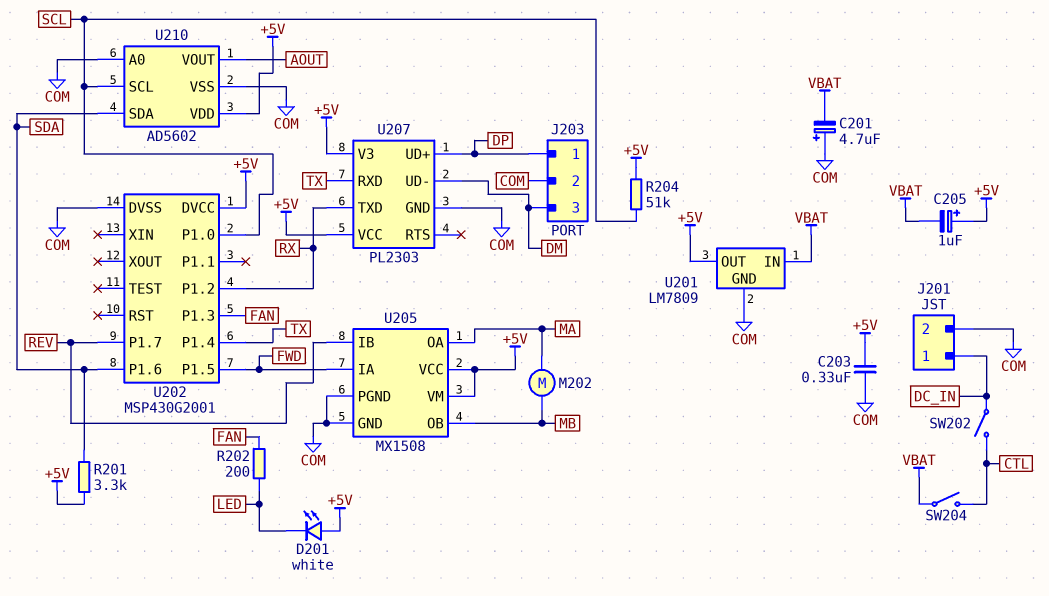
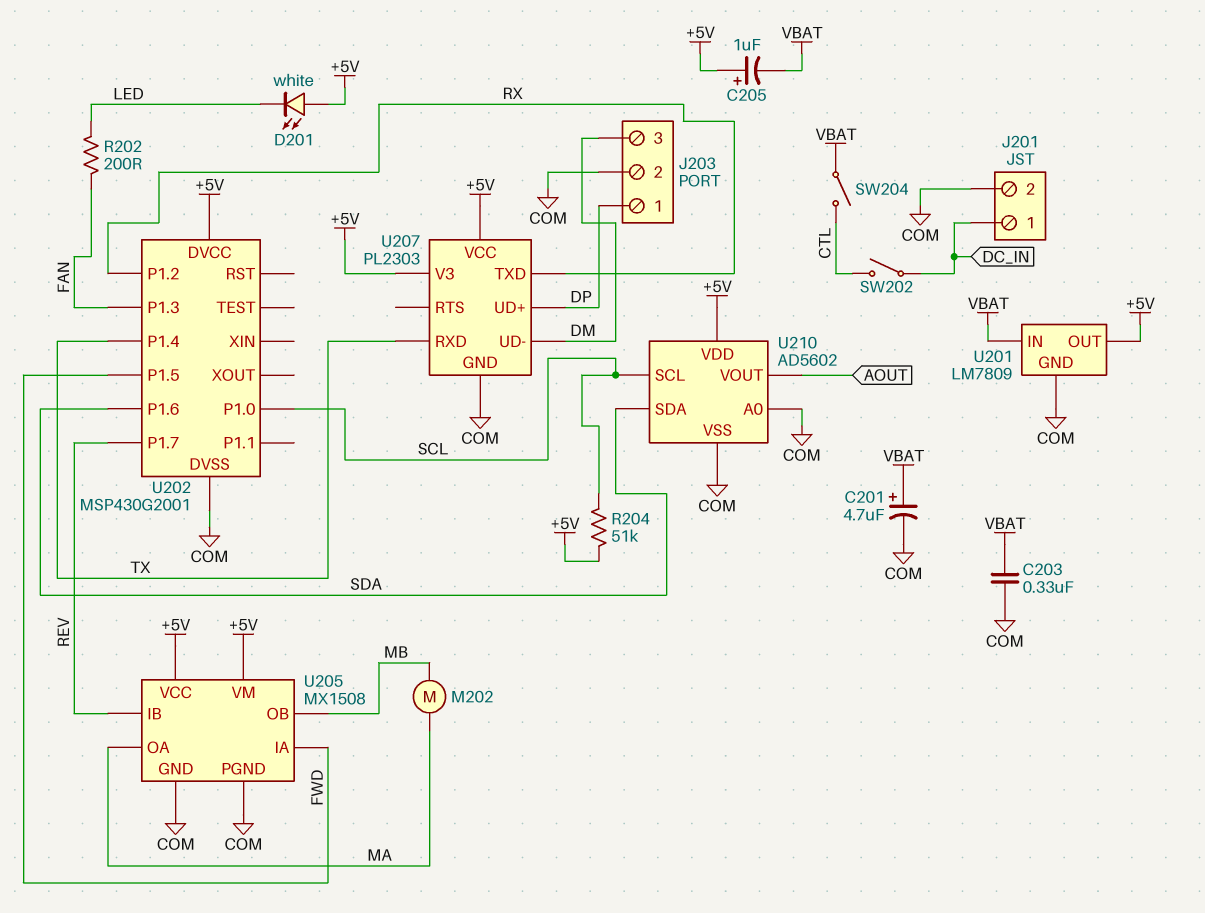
C201: 4.7uF (plus COM, minus VBAT) -> 4.7uF (plus VBAT, minus COM)
C203: 330nF (+5V, COM) -> 330nF (COM, VBAT)
R201: 3.3k (+5V, SDA) -> none

